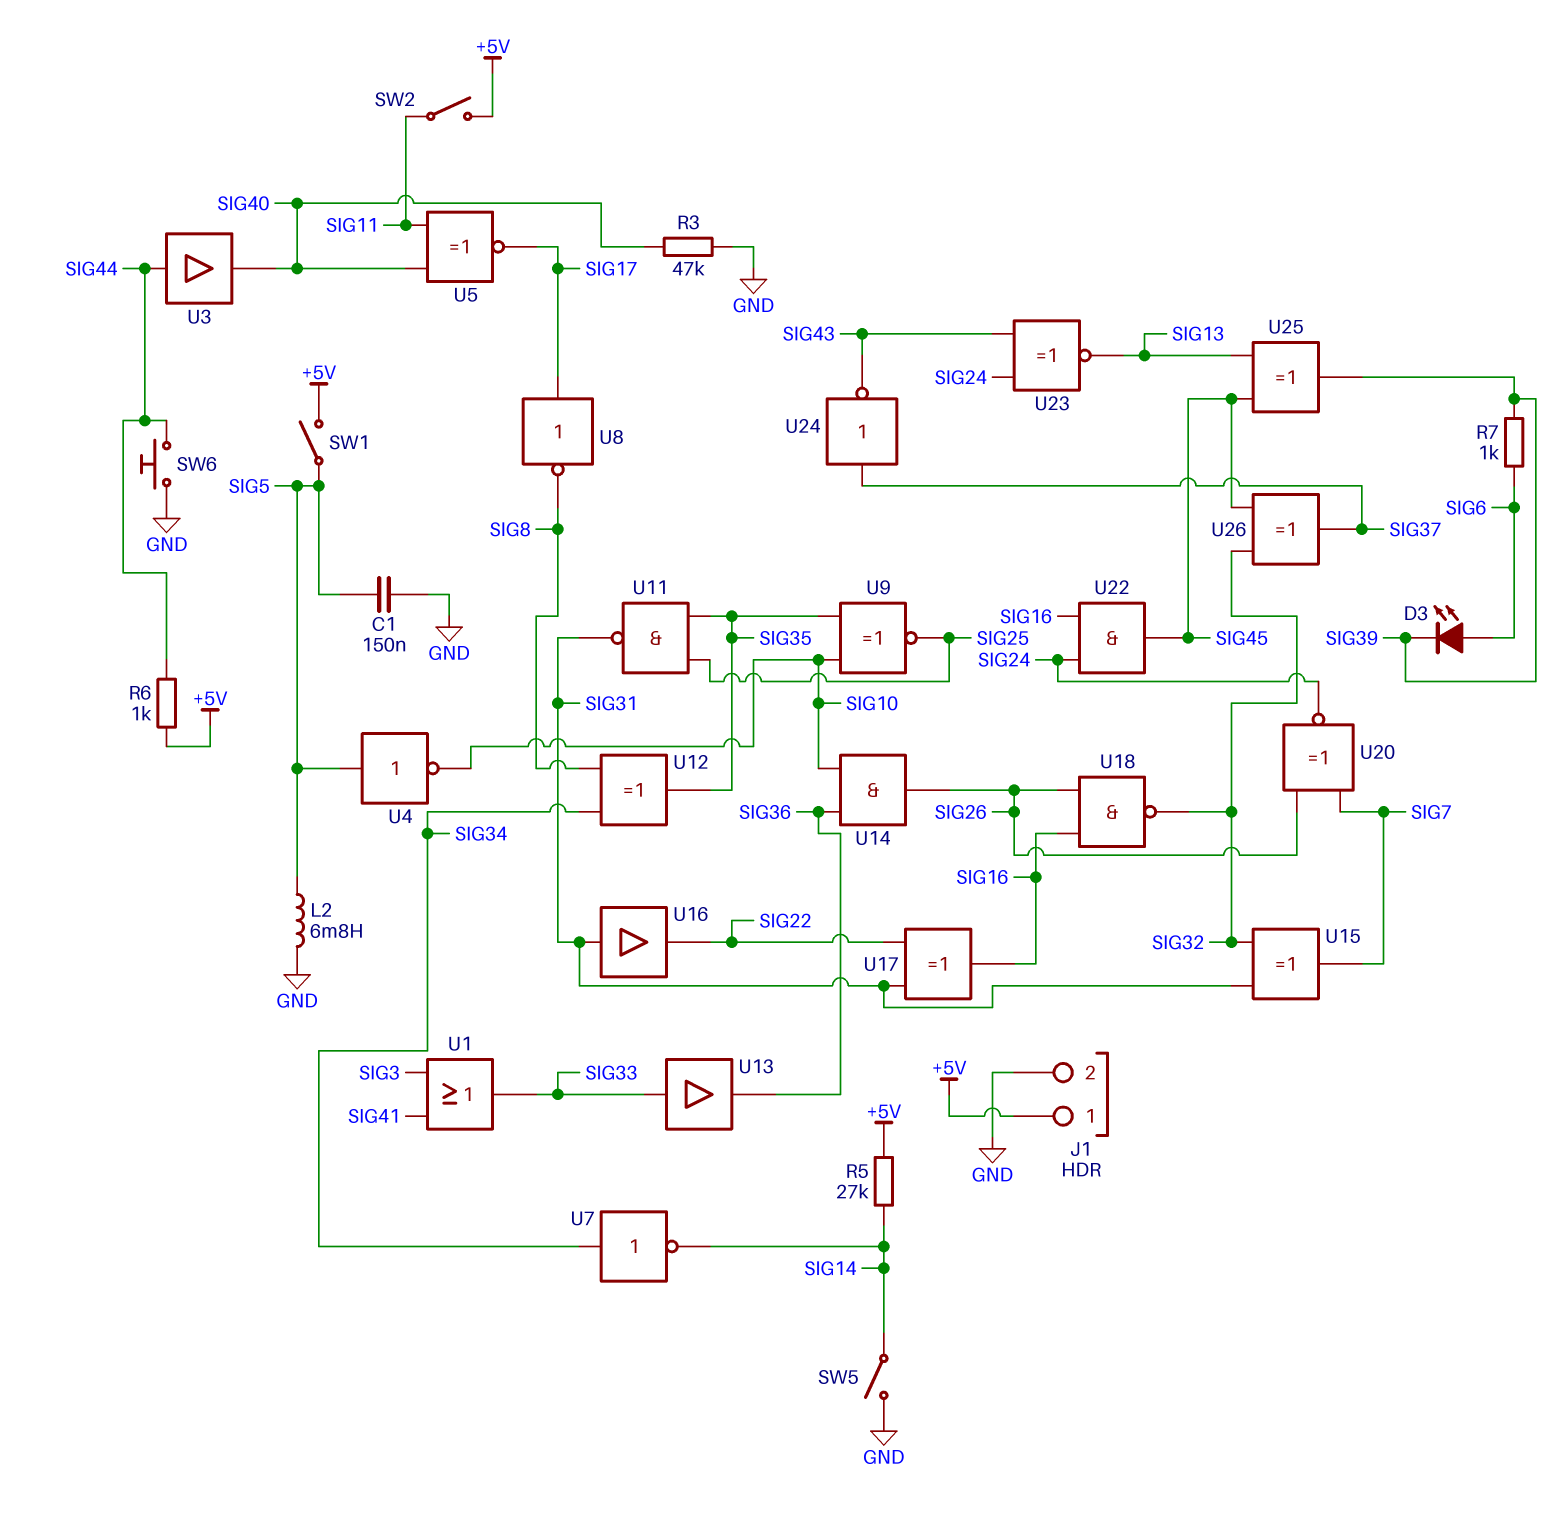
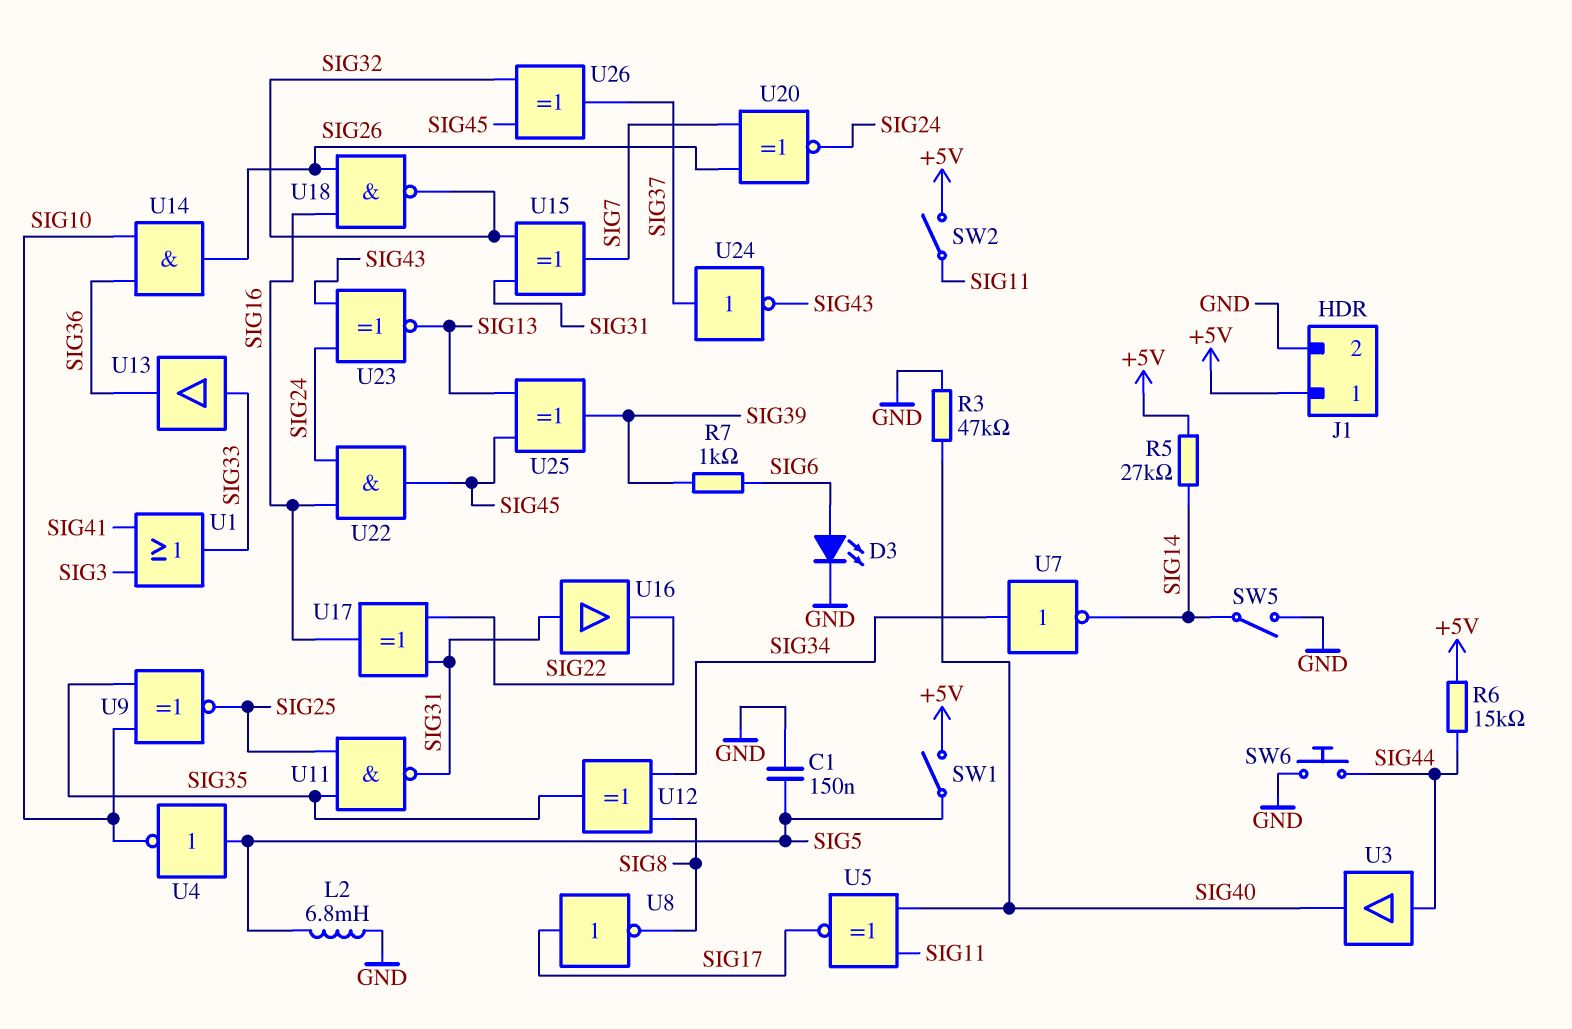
D3: LED (A SIG6, K SIG39) -> LED (A SIG6, K GND)
R6: 1k (+5V, SIG44) -> 15k (+5V, SIG44)

